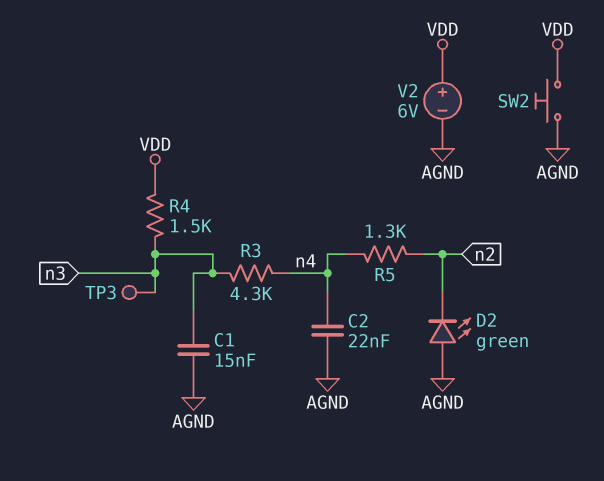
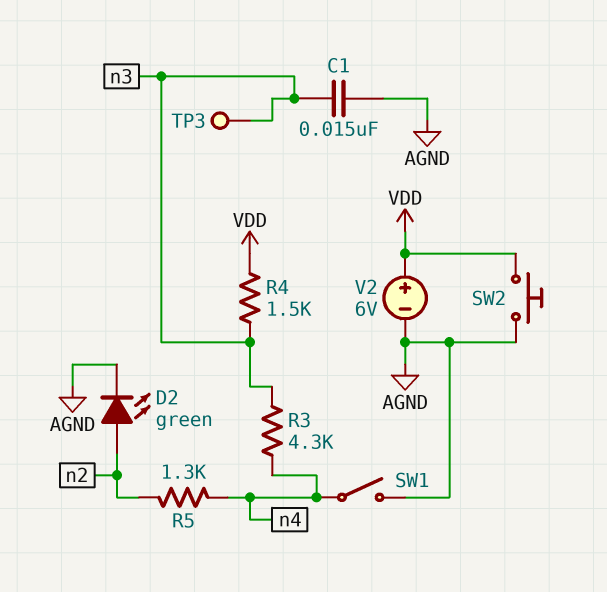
C2: 22nF (AGND, n4) -> none
D2: LED green (A AGND, K n2) -> LED green (A n2, K AGND)
SW1: none -> switch (AGND, n4)

